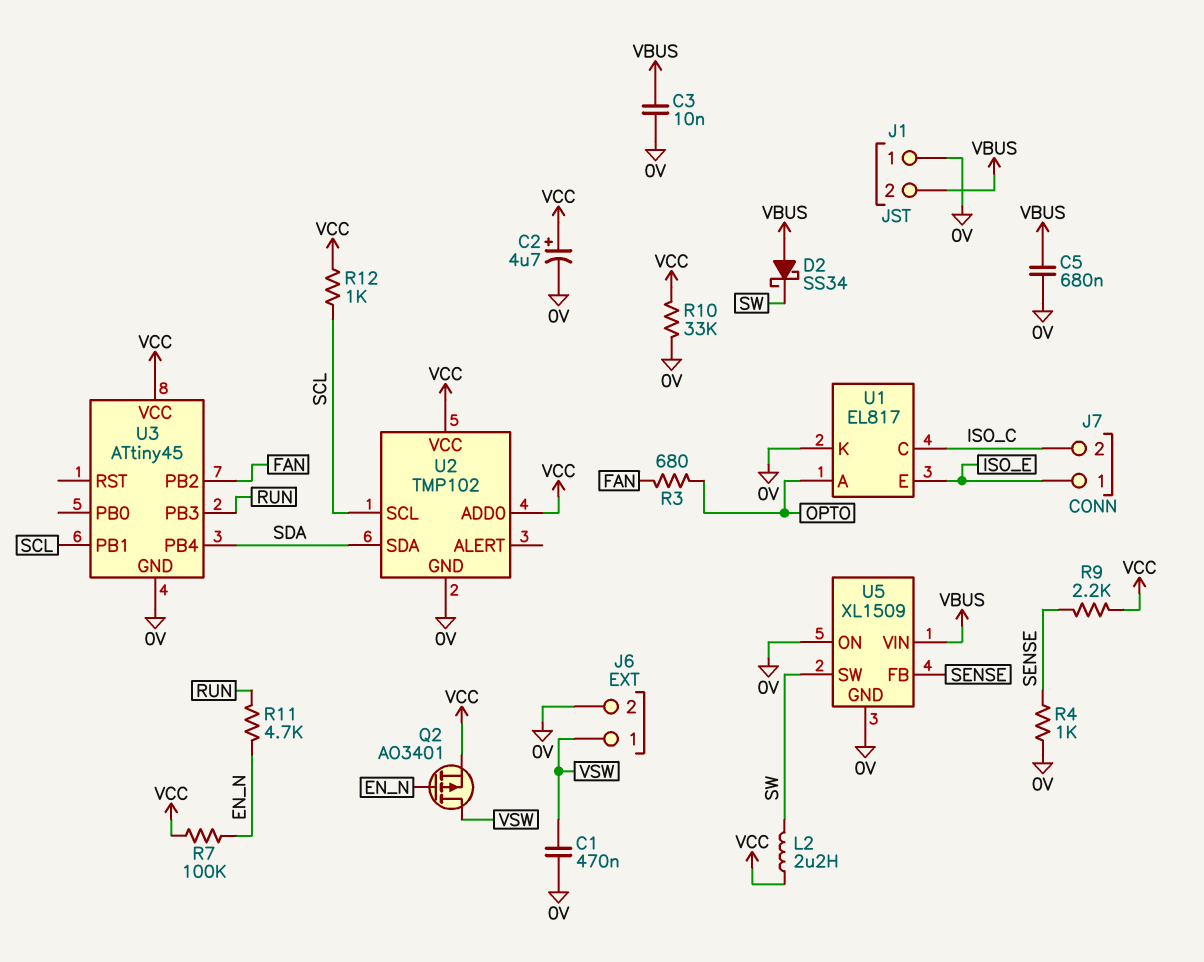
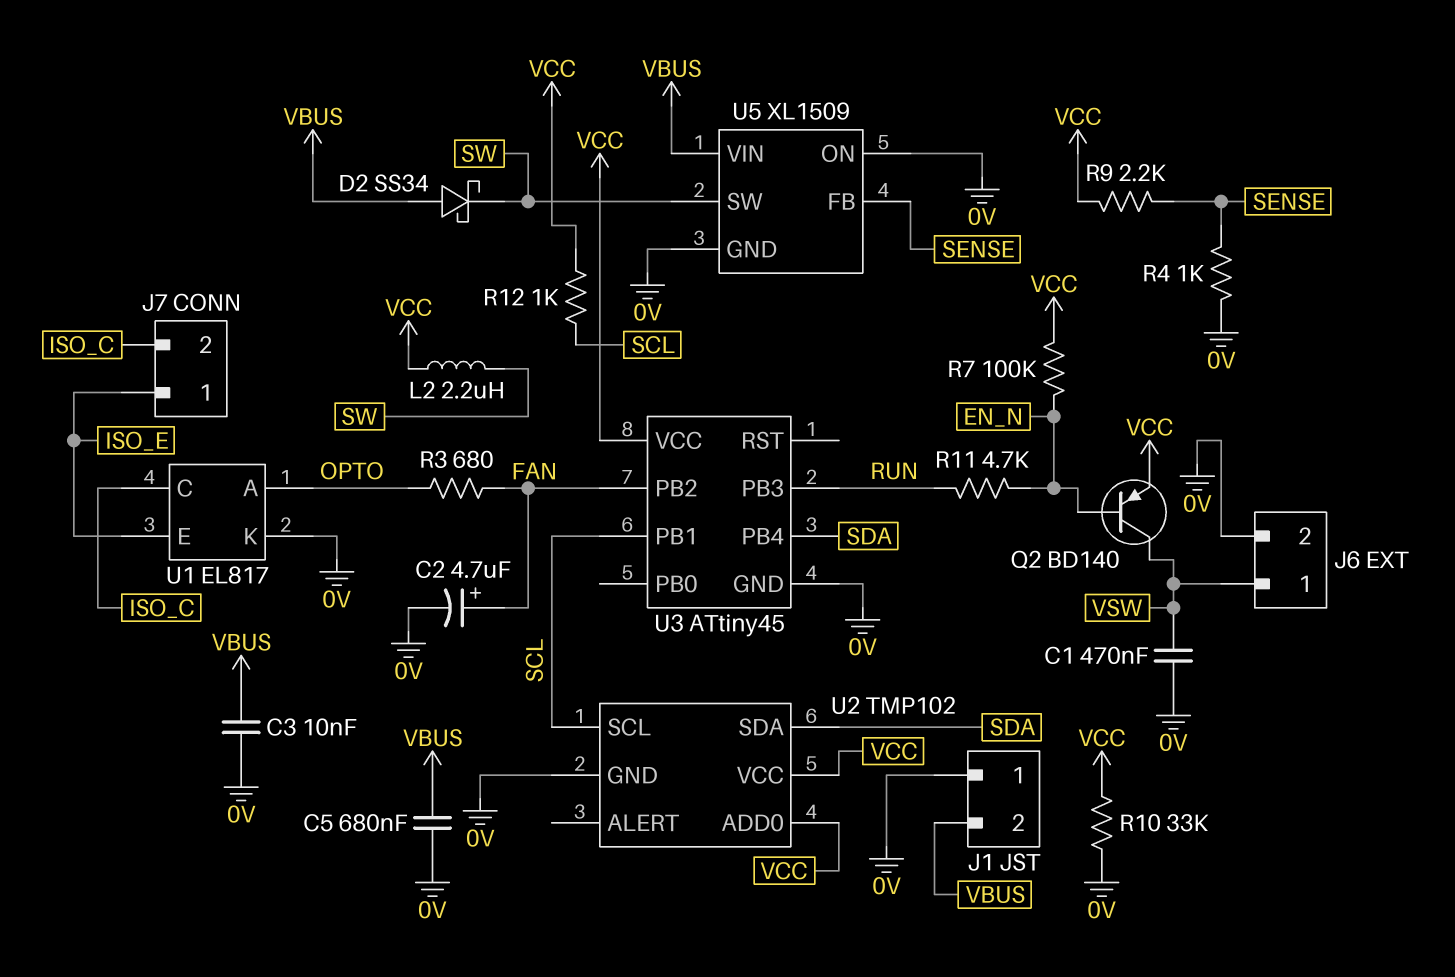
C2: 4.7uF (plus VCC, minus 0V) -> 4.7uF (plus FAN, minus 0V)
Q2: PMOS AO3401 (G EN_N, D VSW, S VCC) -> PNP BD140 (B EN_N, C VSW, E VCC)

